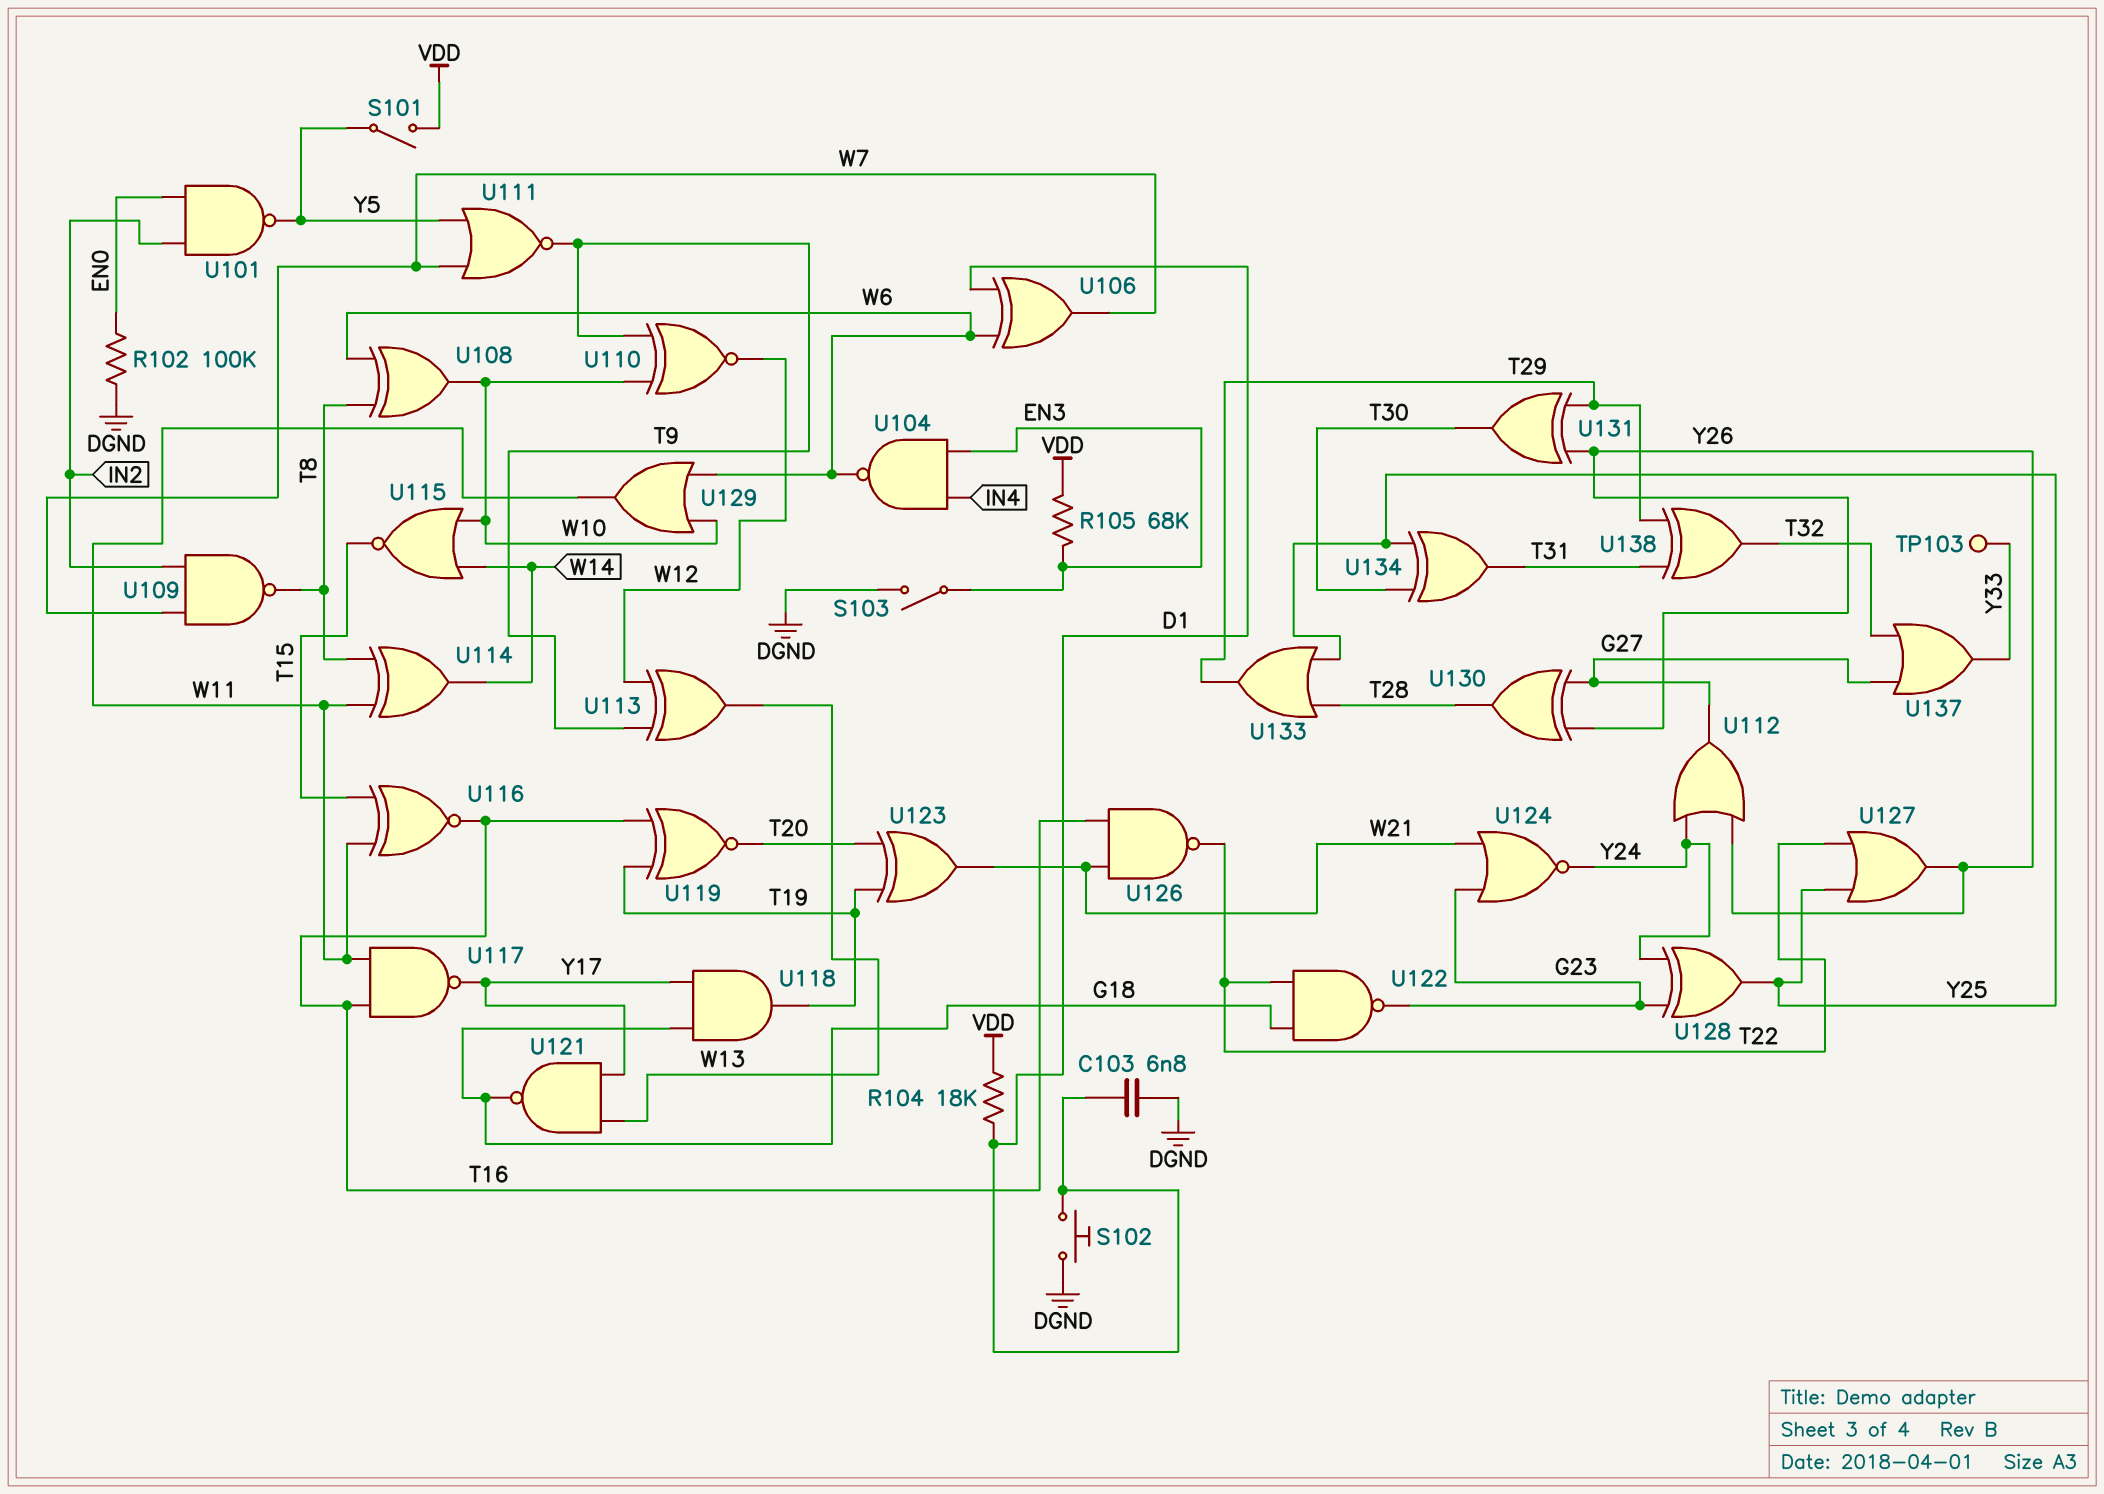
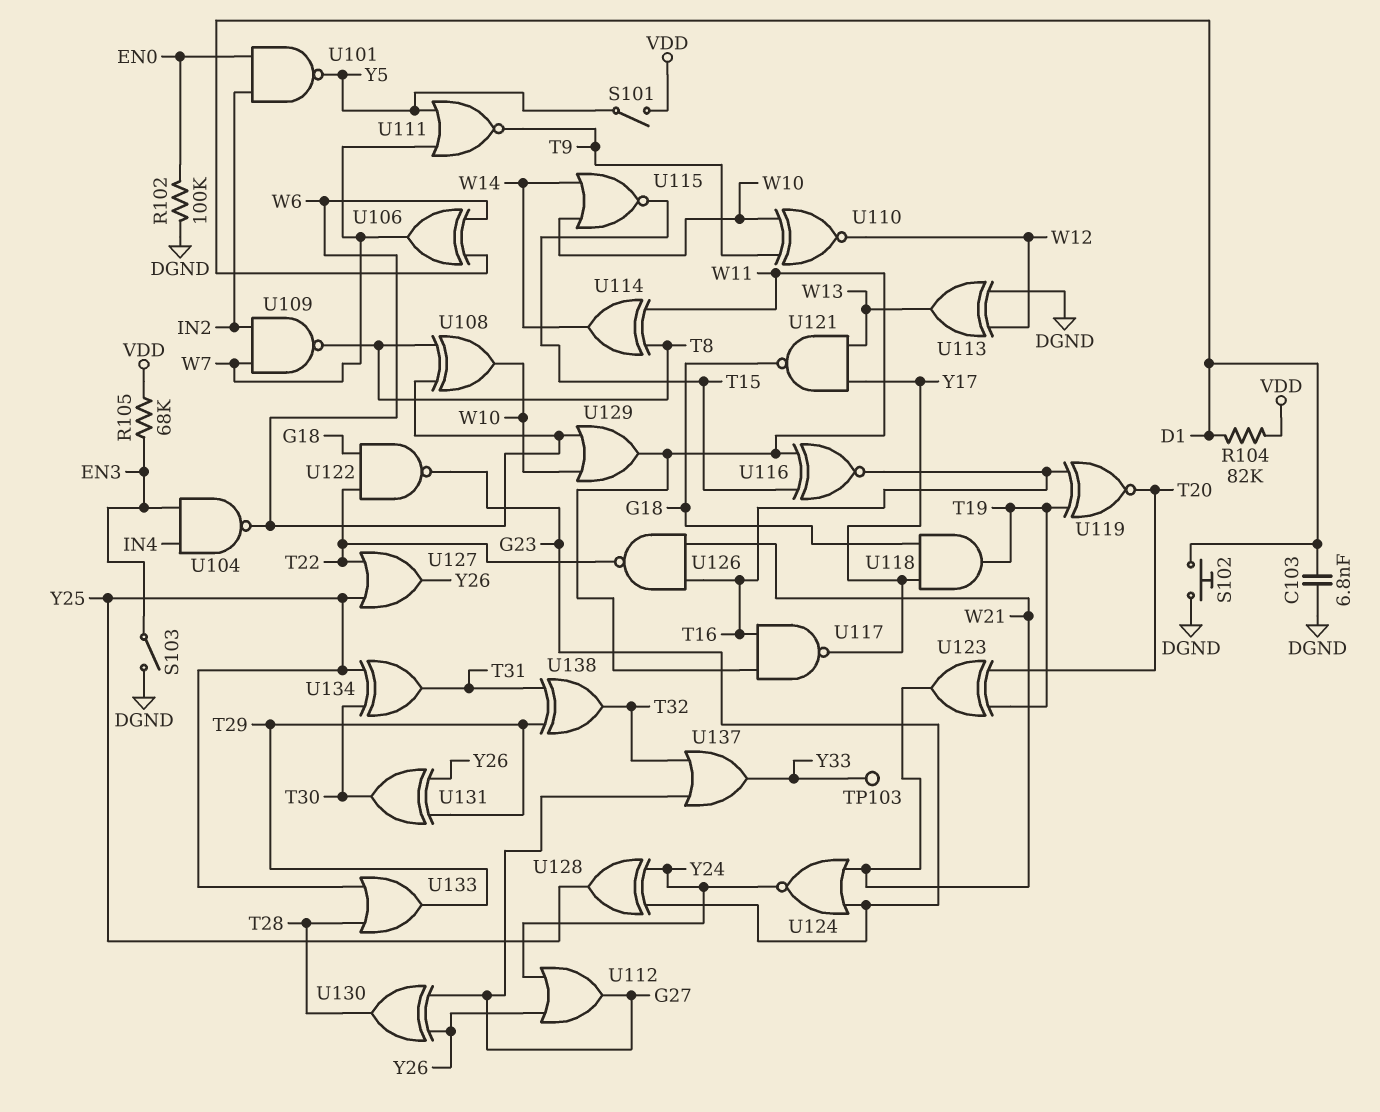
R104: 18k (D1, VDD) -> 82k (D1, VDD)
U113: XOR (in T9, in W12, out W13) -> XOR (in DGND, in W12, out W13)

